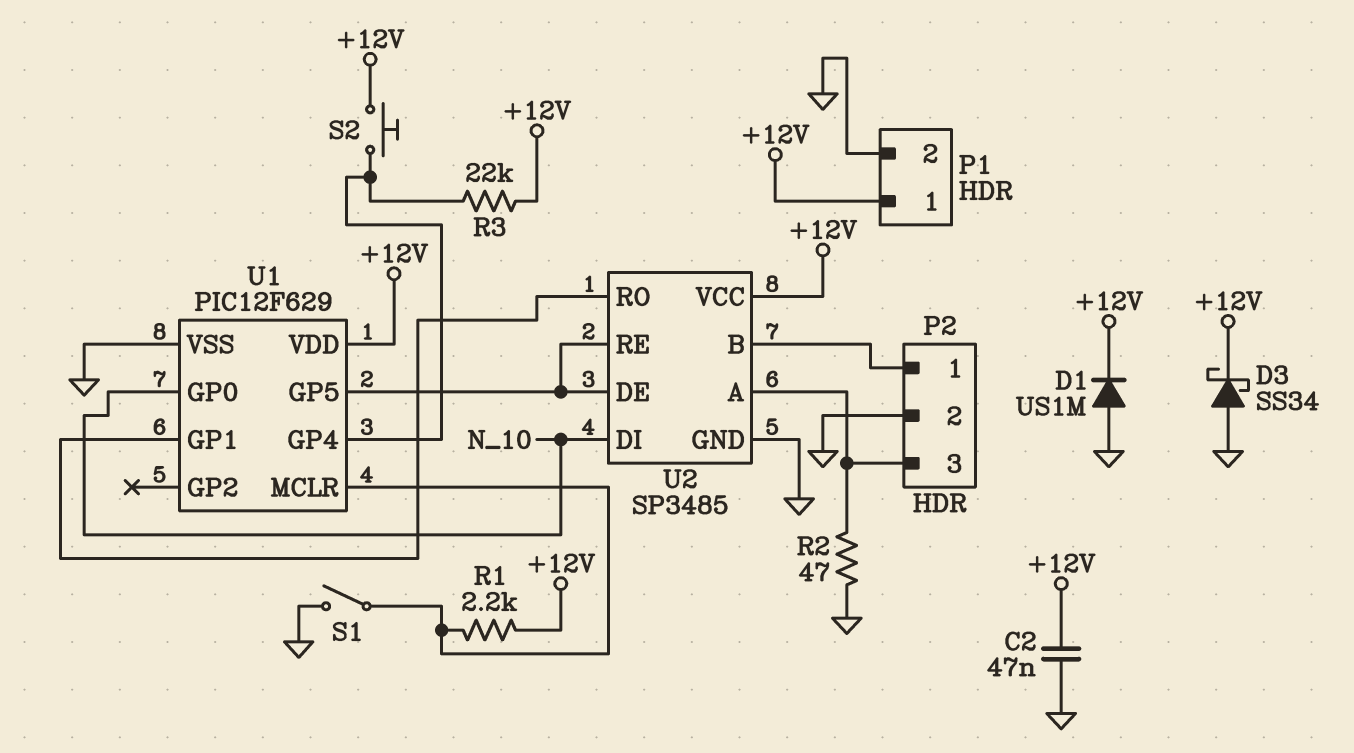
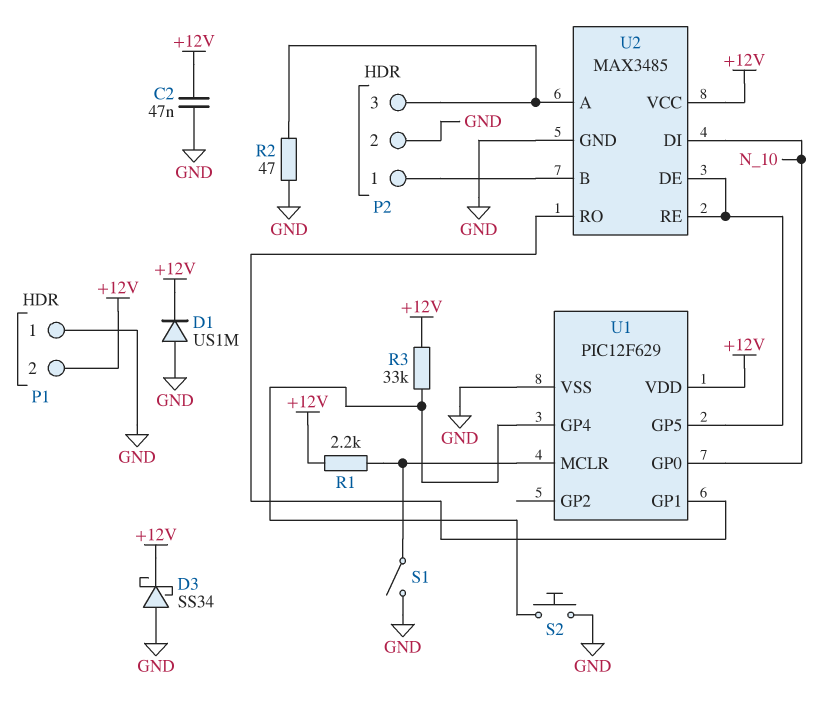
P1 pin 1: +12V -> GND
P1 pin 2: GND -> +12V
R3: 22k (+12V, U1/GP4) -> 33k (+12V, U1/GP4)
S2: button (+12V, U1/GP4) -> button (GND, U1/GP4)
U2: SP3485 -> MAX3485

